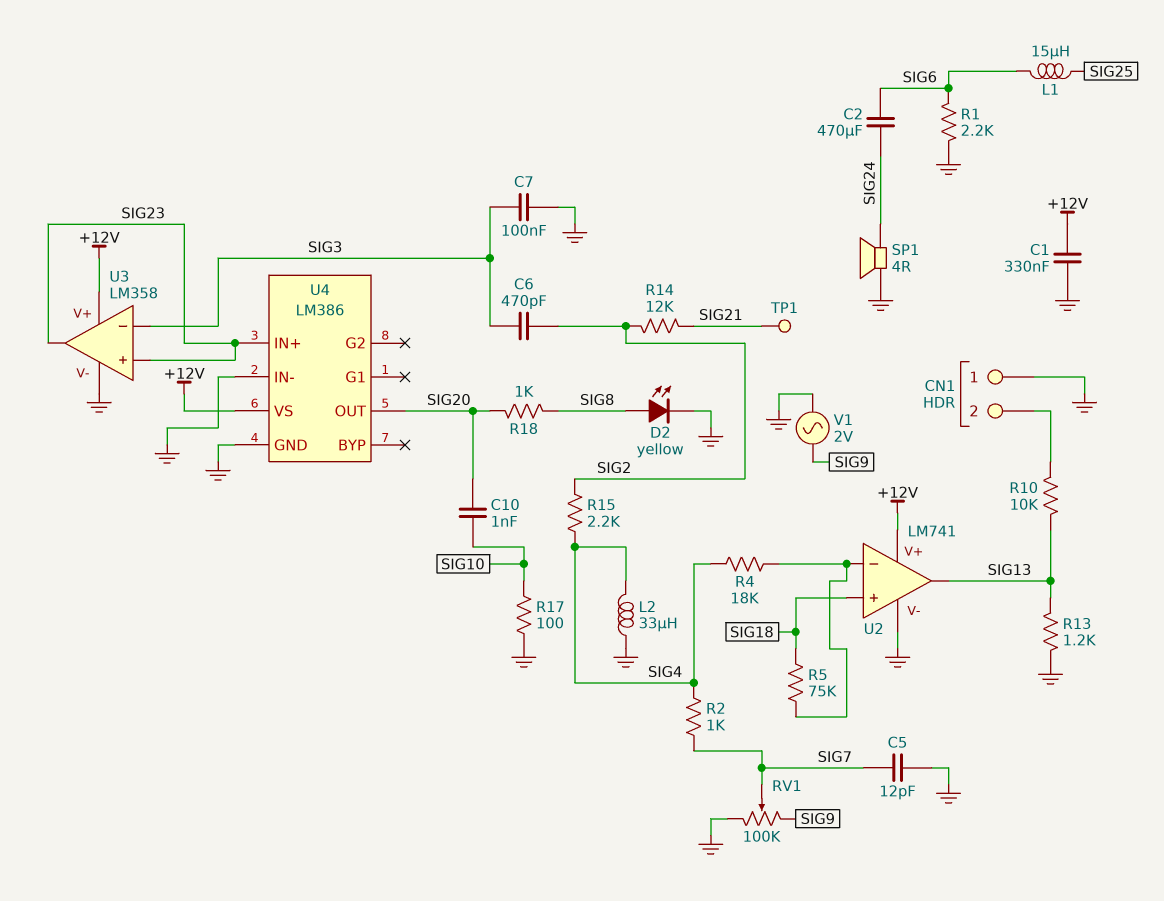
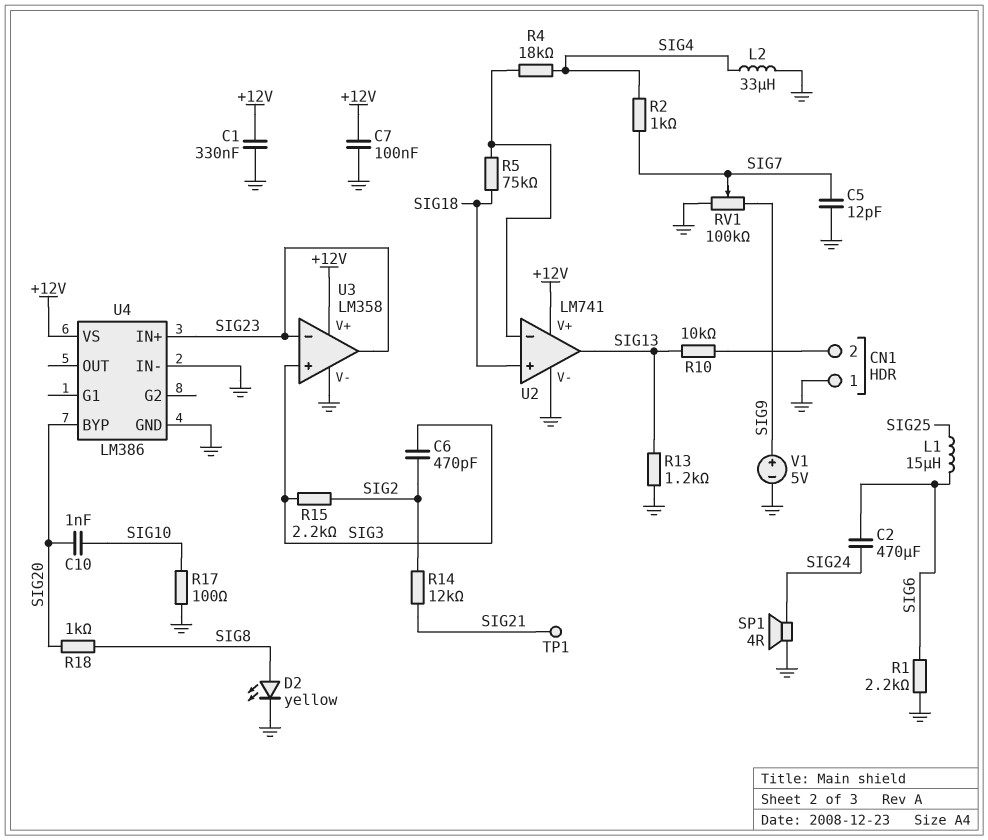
C7: 100nF (GND, SIG3) -> 100nF (+12V, GND)
R15: 2.2k (SIG2, SIG4) -> 2.2k (SIG2, SIG3)
U3 pin in+: SIG23 -> SIG3
U3 pin in-: SIG3 -> SIG23
U4 pin BYP: none -> SIG20
U4 pin OUT: SIG20 -> none
V1: AC 2V (GND, SIG9) -> 5V (plus SIG9, minus GND)

